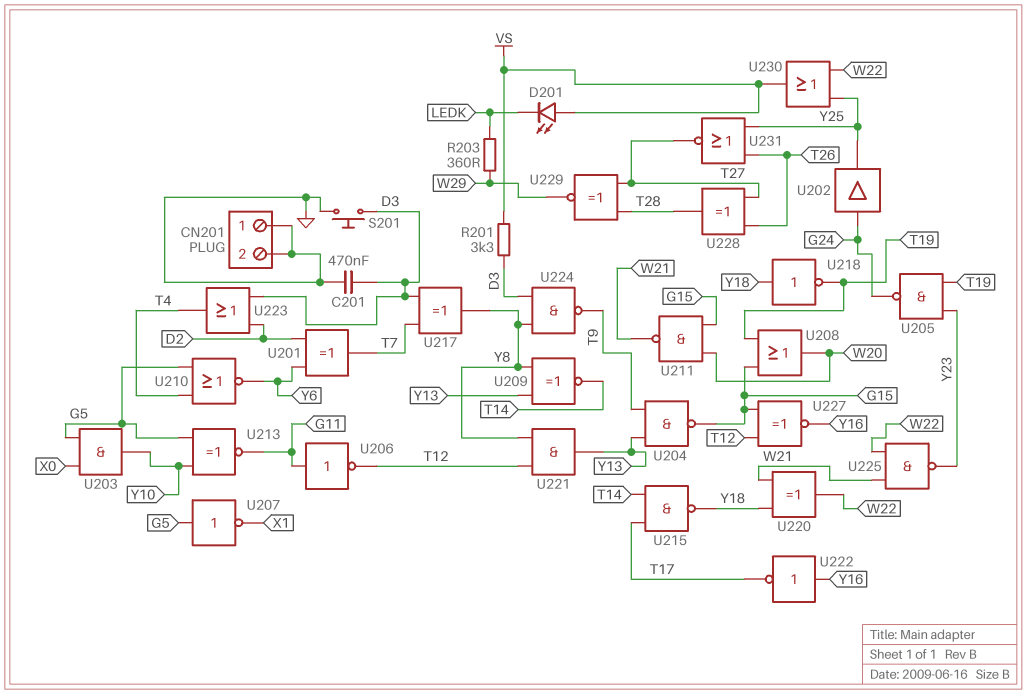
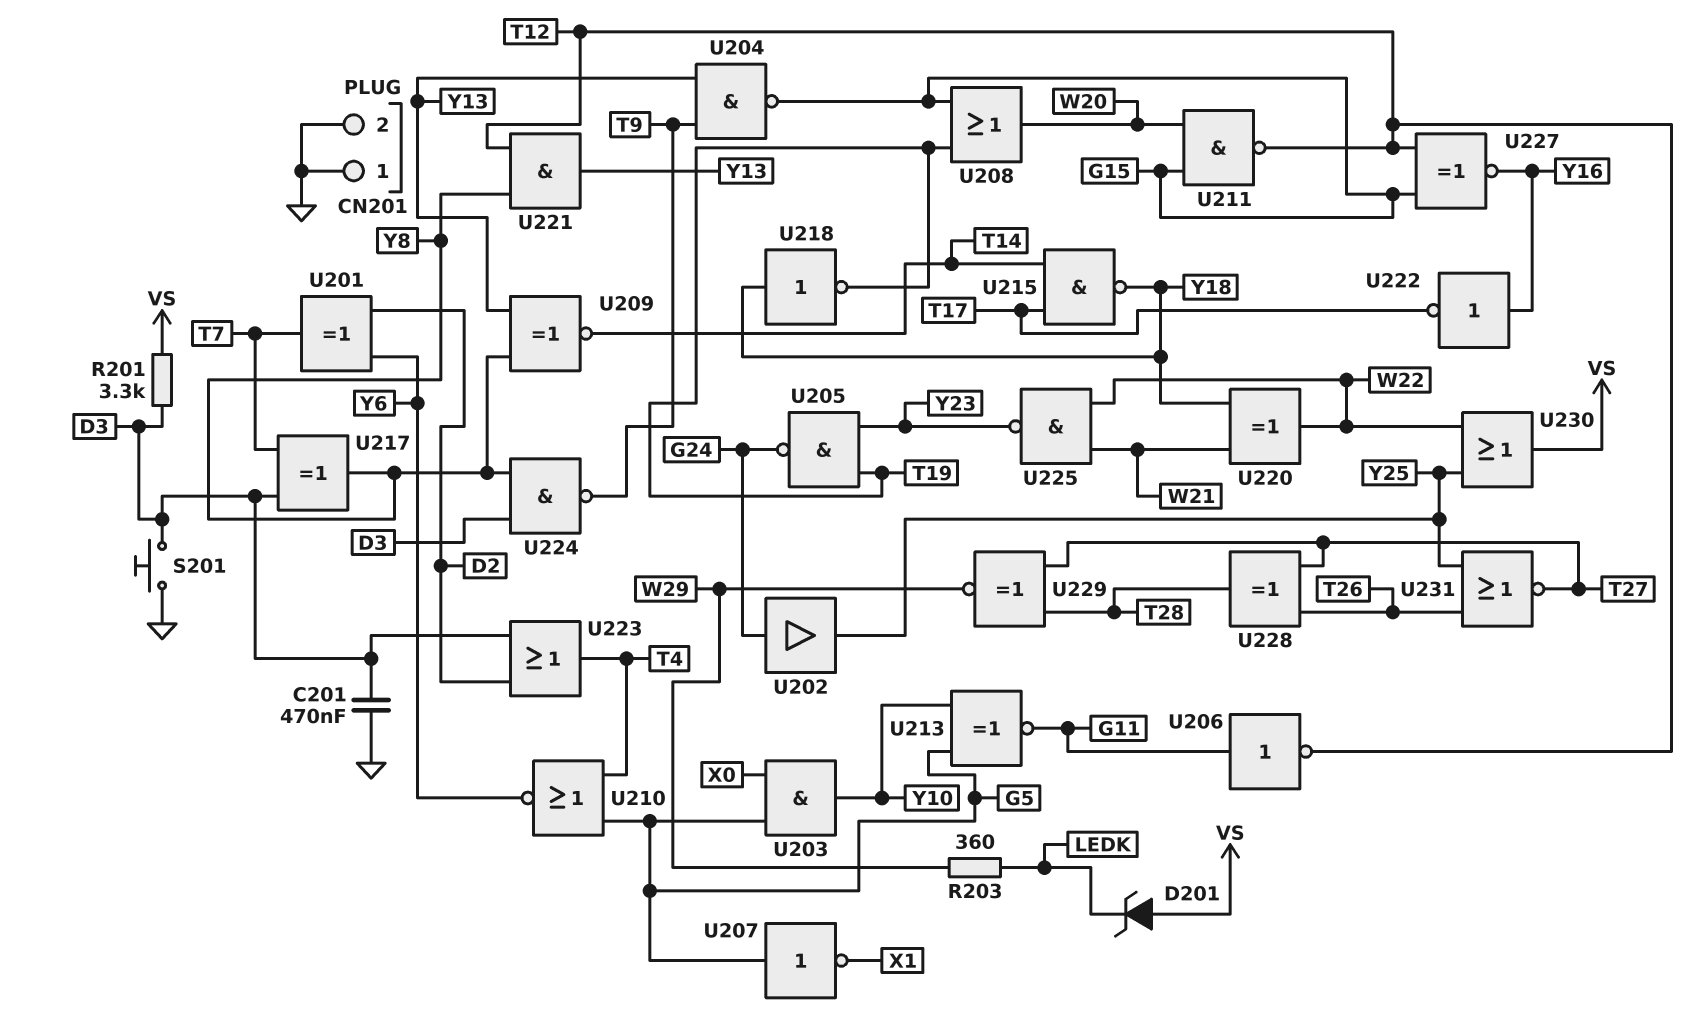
D201: LED (A VS, K LEDK) -> zener (A VS, K LEDK)
U211: NAND (in G15, in W20, out W21) -> NAND (in G15, in W20, out T12)

